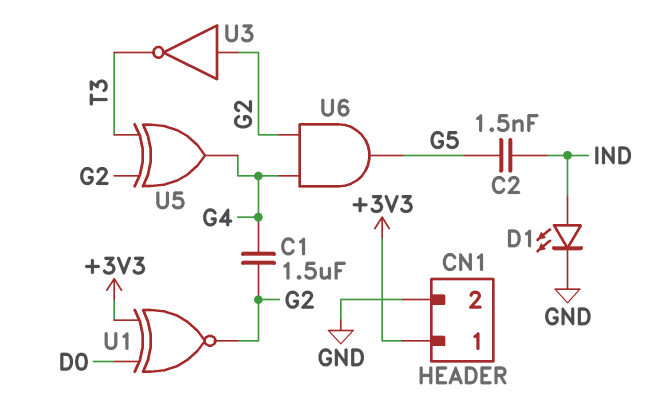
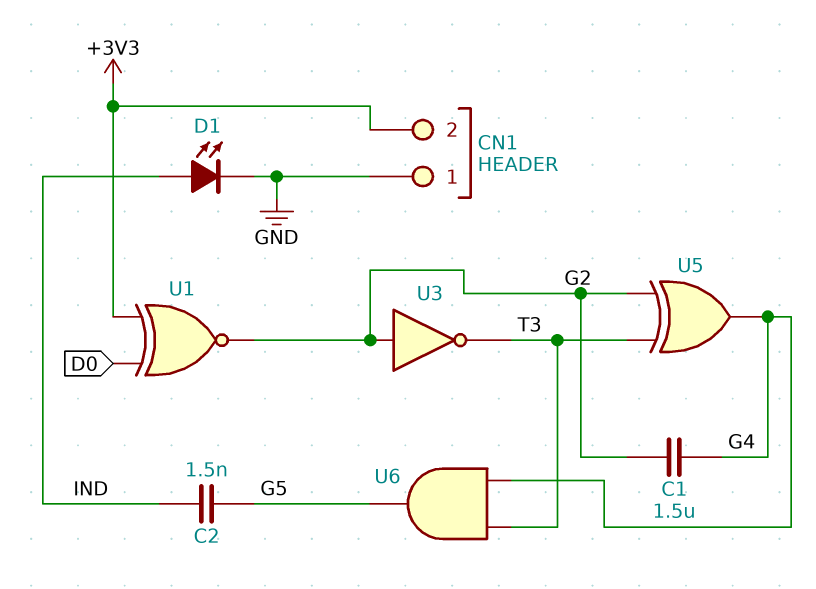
CN1 pin 1: +3V3 -> GND
CN1 pin 2: GND -> +3V3
U6: AND (in G2, in G4, out G5) -> AND (in G4, in T3, out G5)

